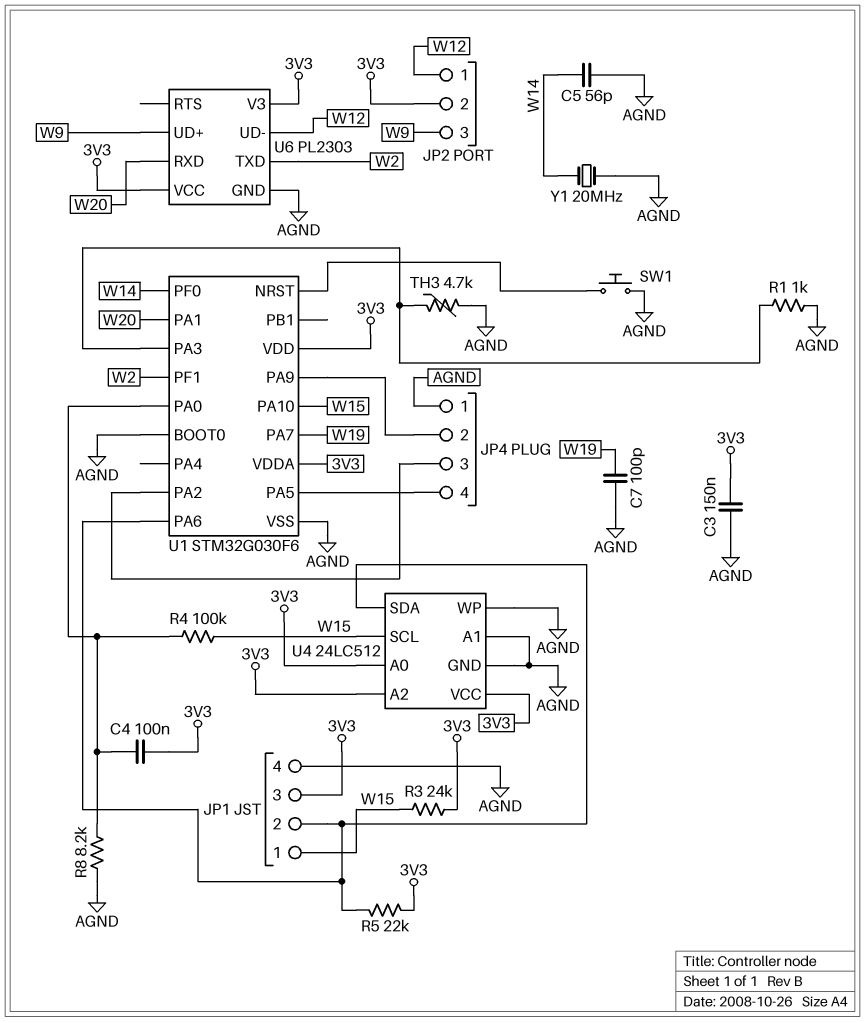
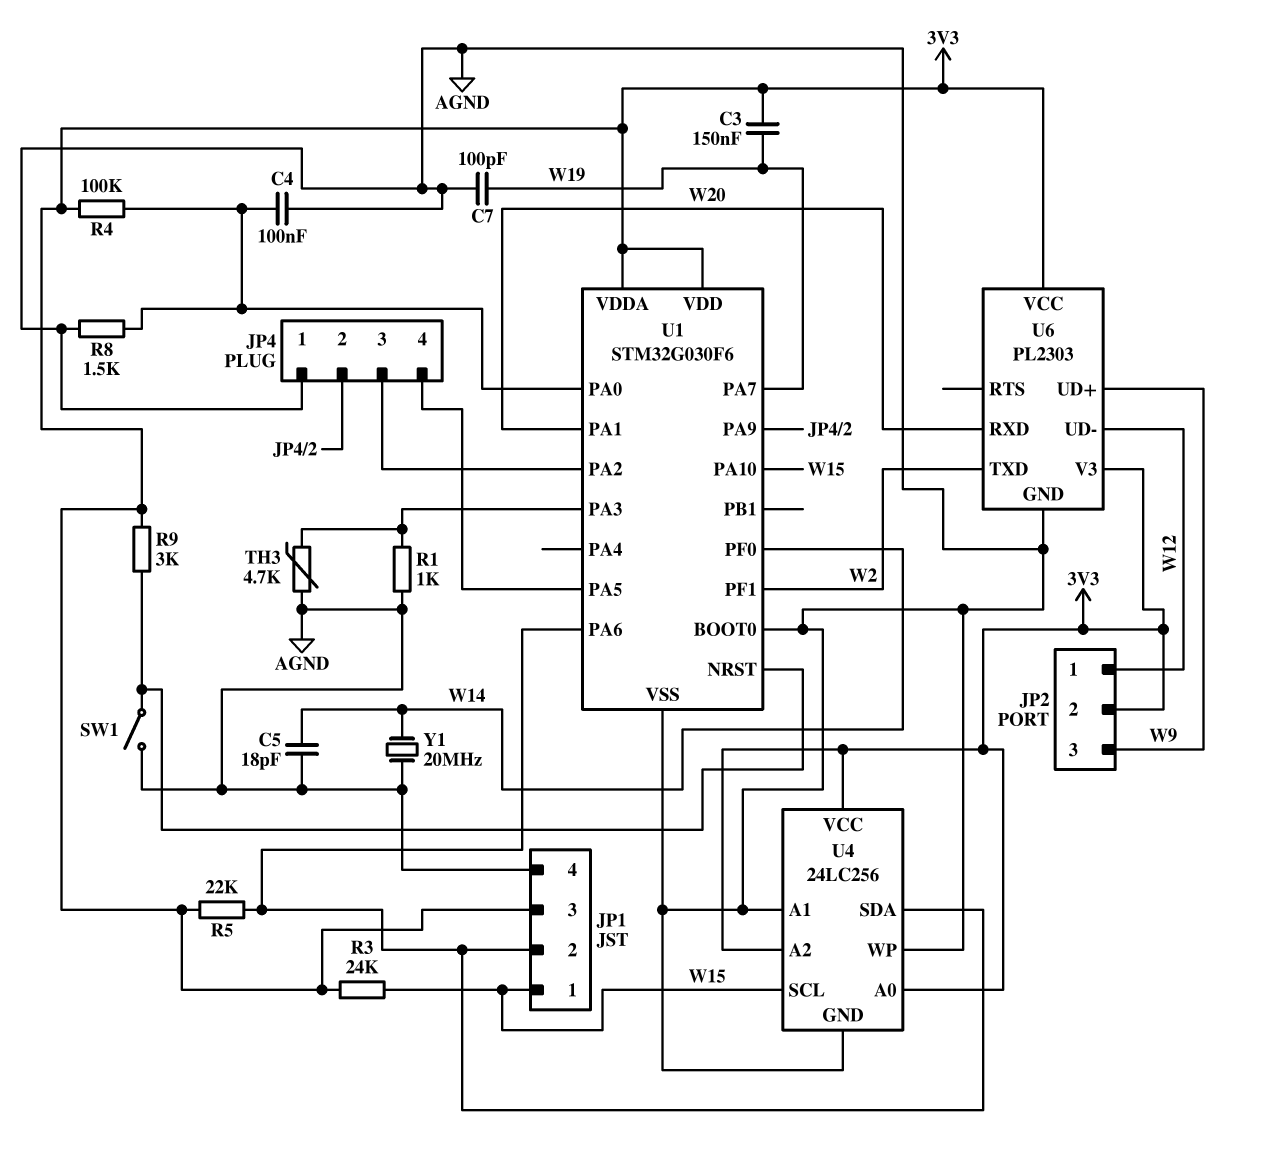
C3: 150nF (3V3, AGND) -> 150nF (3V3, W19)
C4: 100nF (3V3, U1/PA0) -> 100nF (AGND, U1/PA0)
C5: 56pF (AGND, W14) -> 18pF (AGND, W14)
R4: 100k (U1/PA0, W15) -> 100k (3V3, U1/PA0)
R8: 8.2k (AGND, U1/PA0) -> 1.5k (AGND, U1/PA0)
R9: none -> 3k (3V3, U1/NRST)
SW1: button (AGND, U1/NRST) -> switch (AGND, U1/NRST)
U4: 24LC512 -> 24LC256

